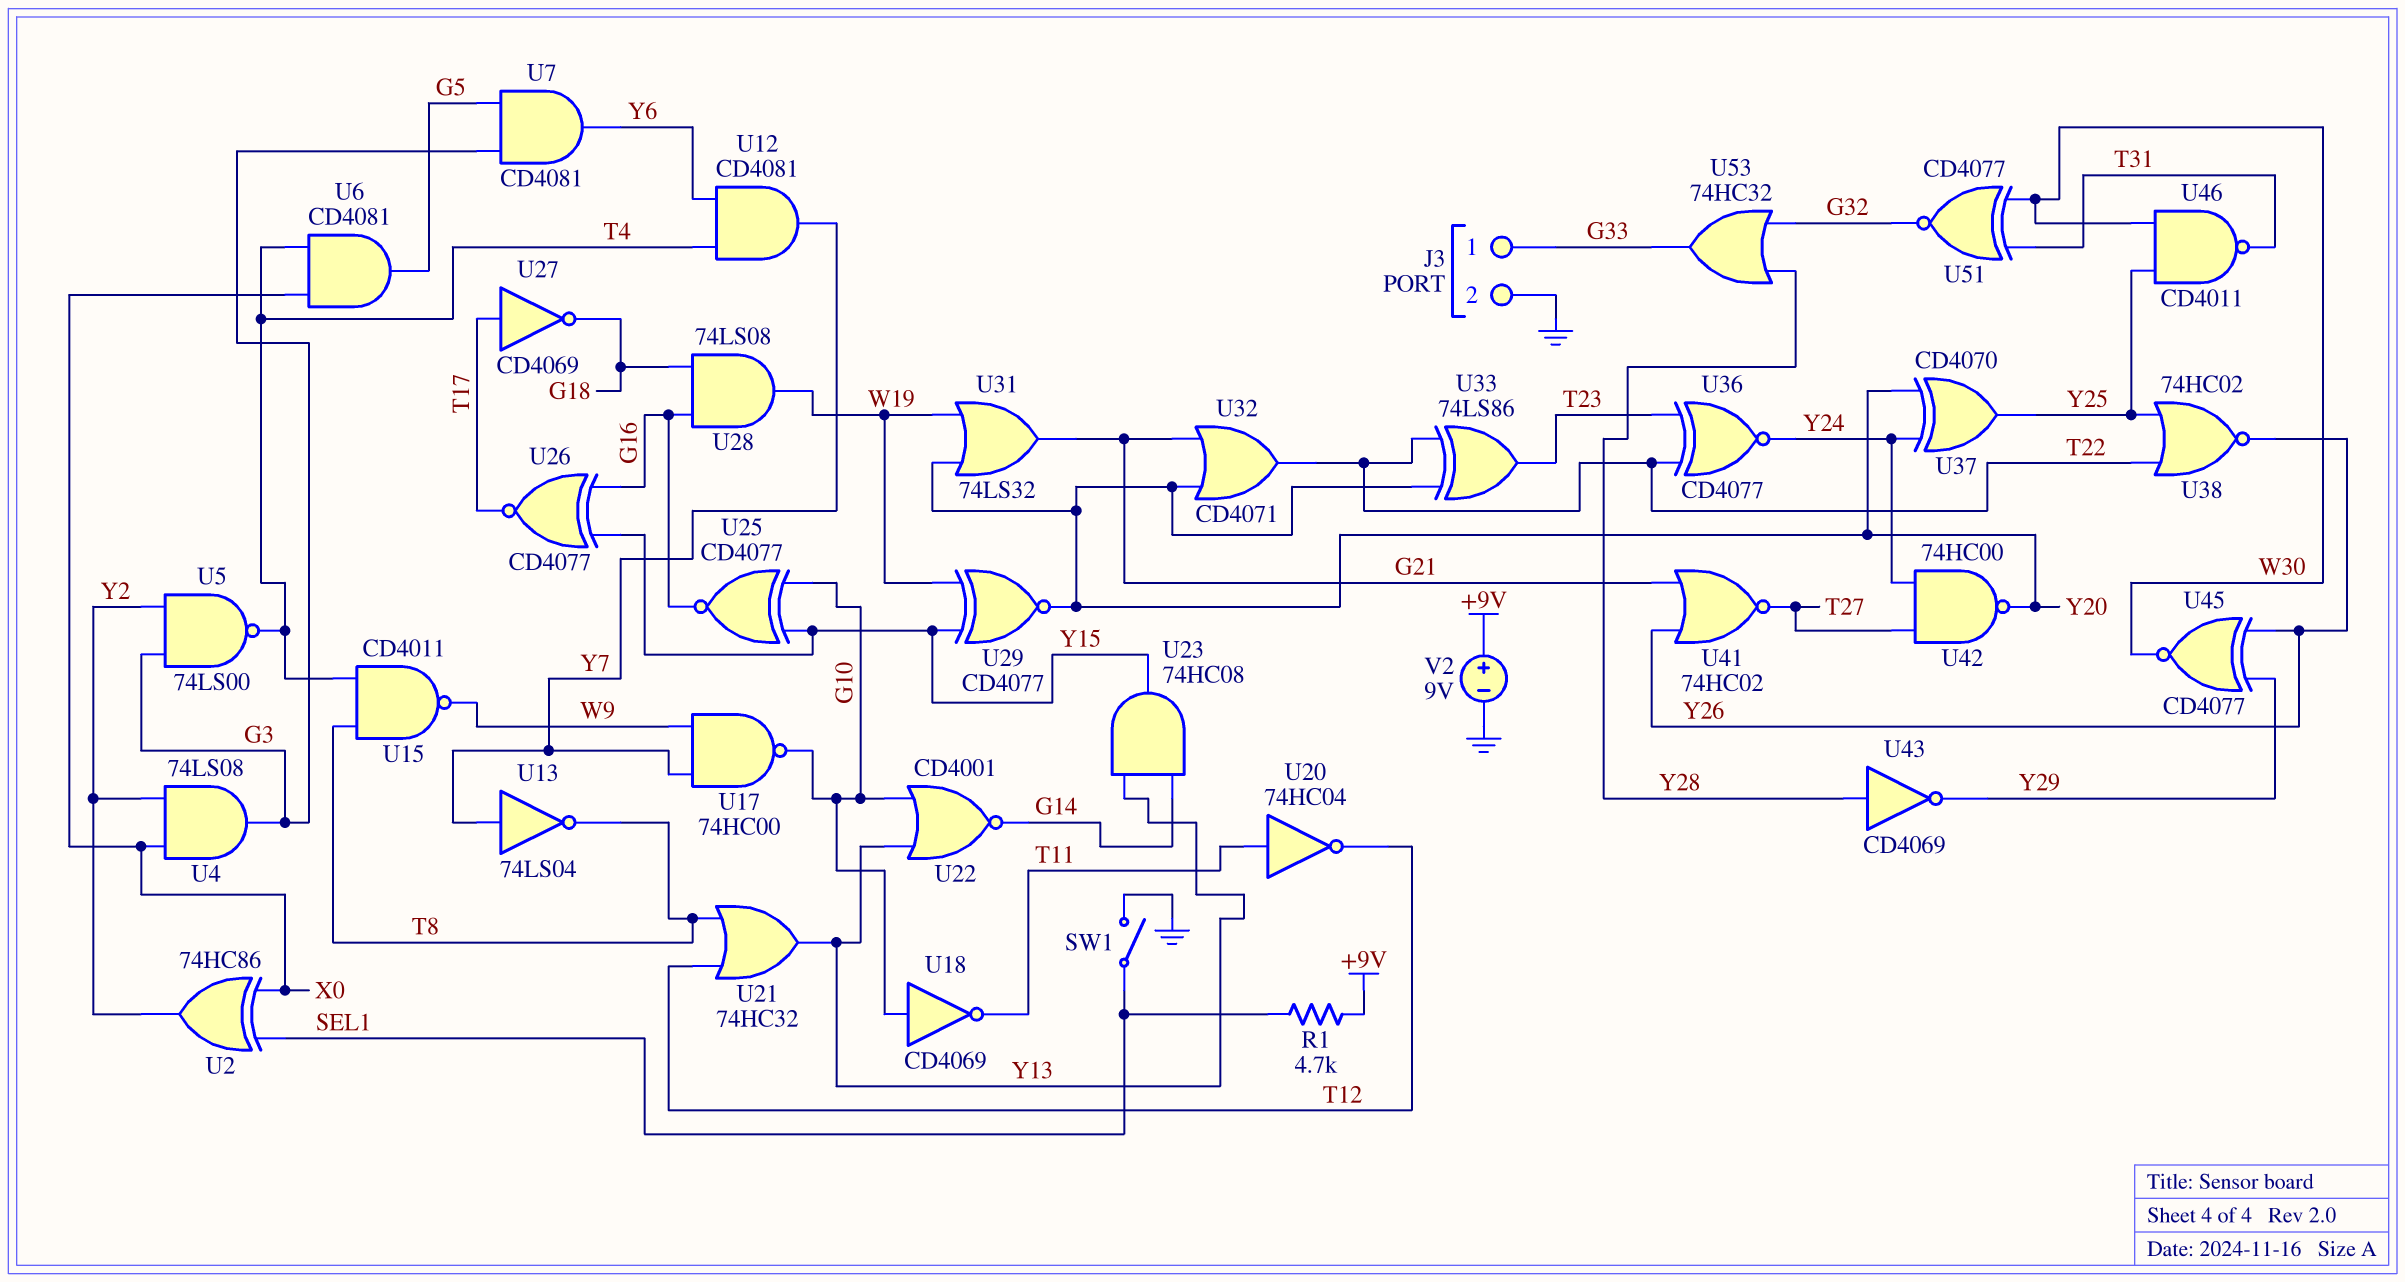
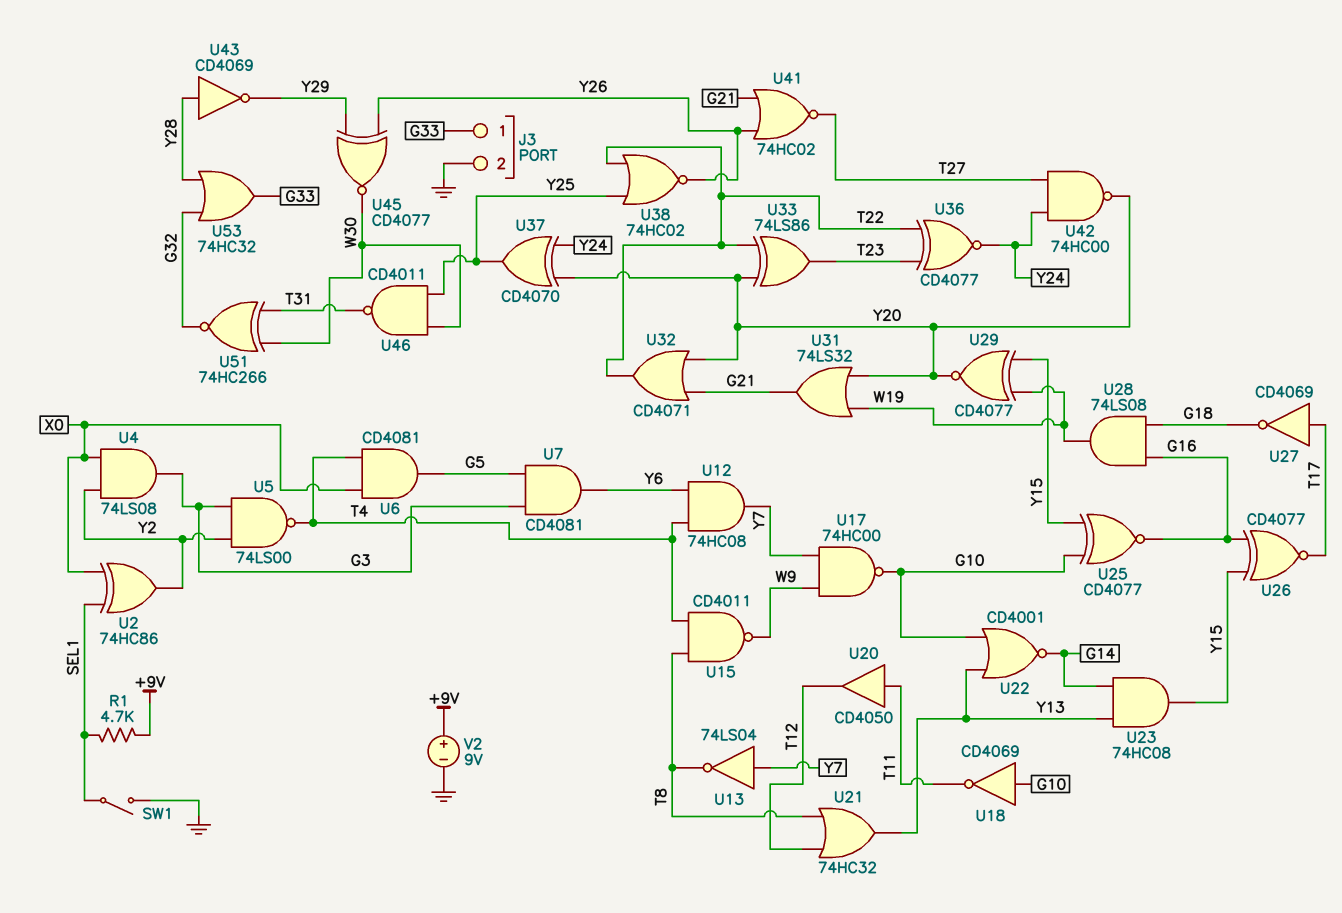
U12: AND CD4081 (in T4, in Y6, out Y7) -> AND 74HC08 (in T4, in Y6, out Y7)
U20: NOT 74HC04 (in T11, out T12) -> buffer CD4050 (in T11, out T12)
U51: XNOR CD4077 (in T31, in W30, out G32) -> XNOR 74HC266 (in T31, in W30, out G32)

